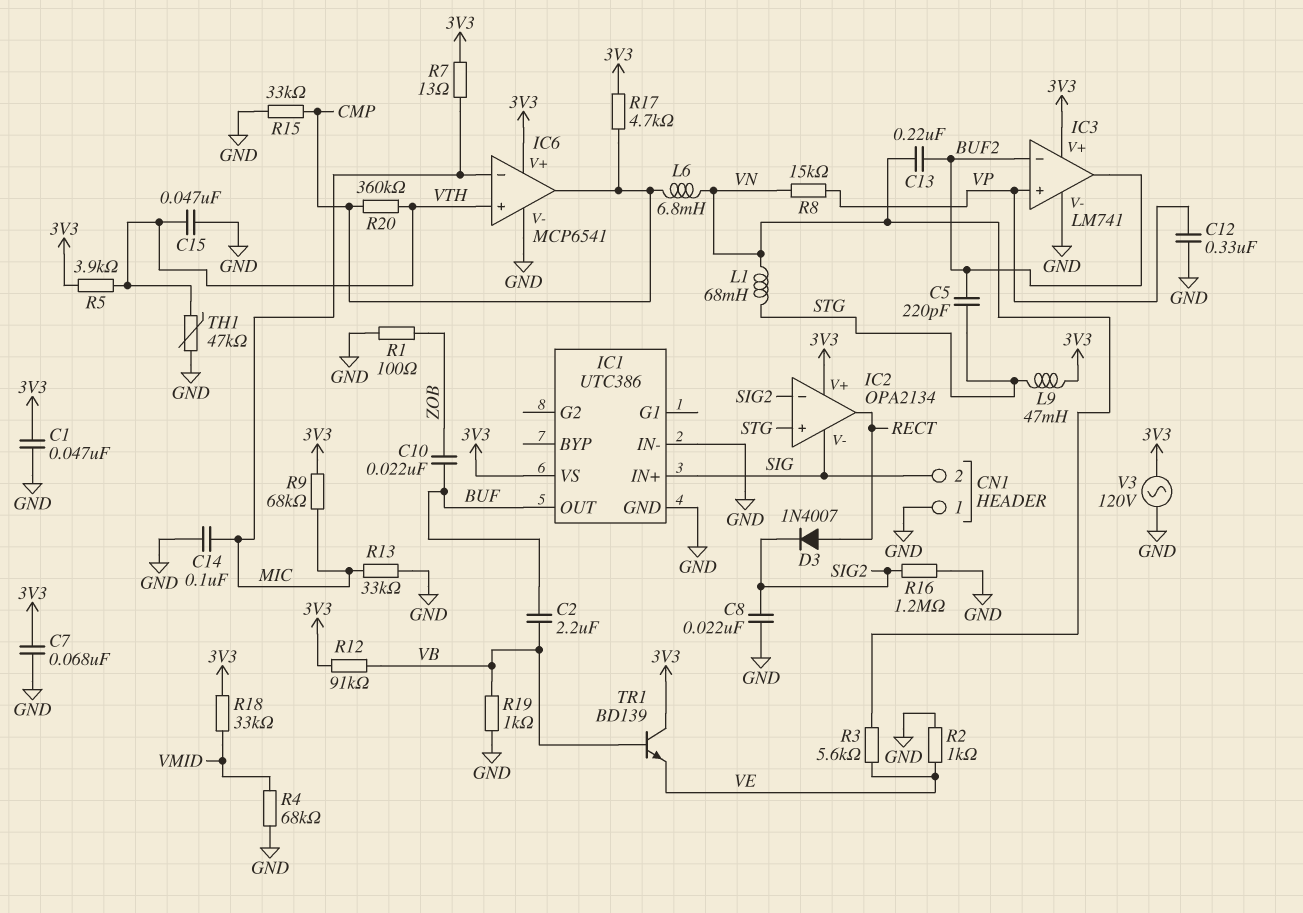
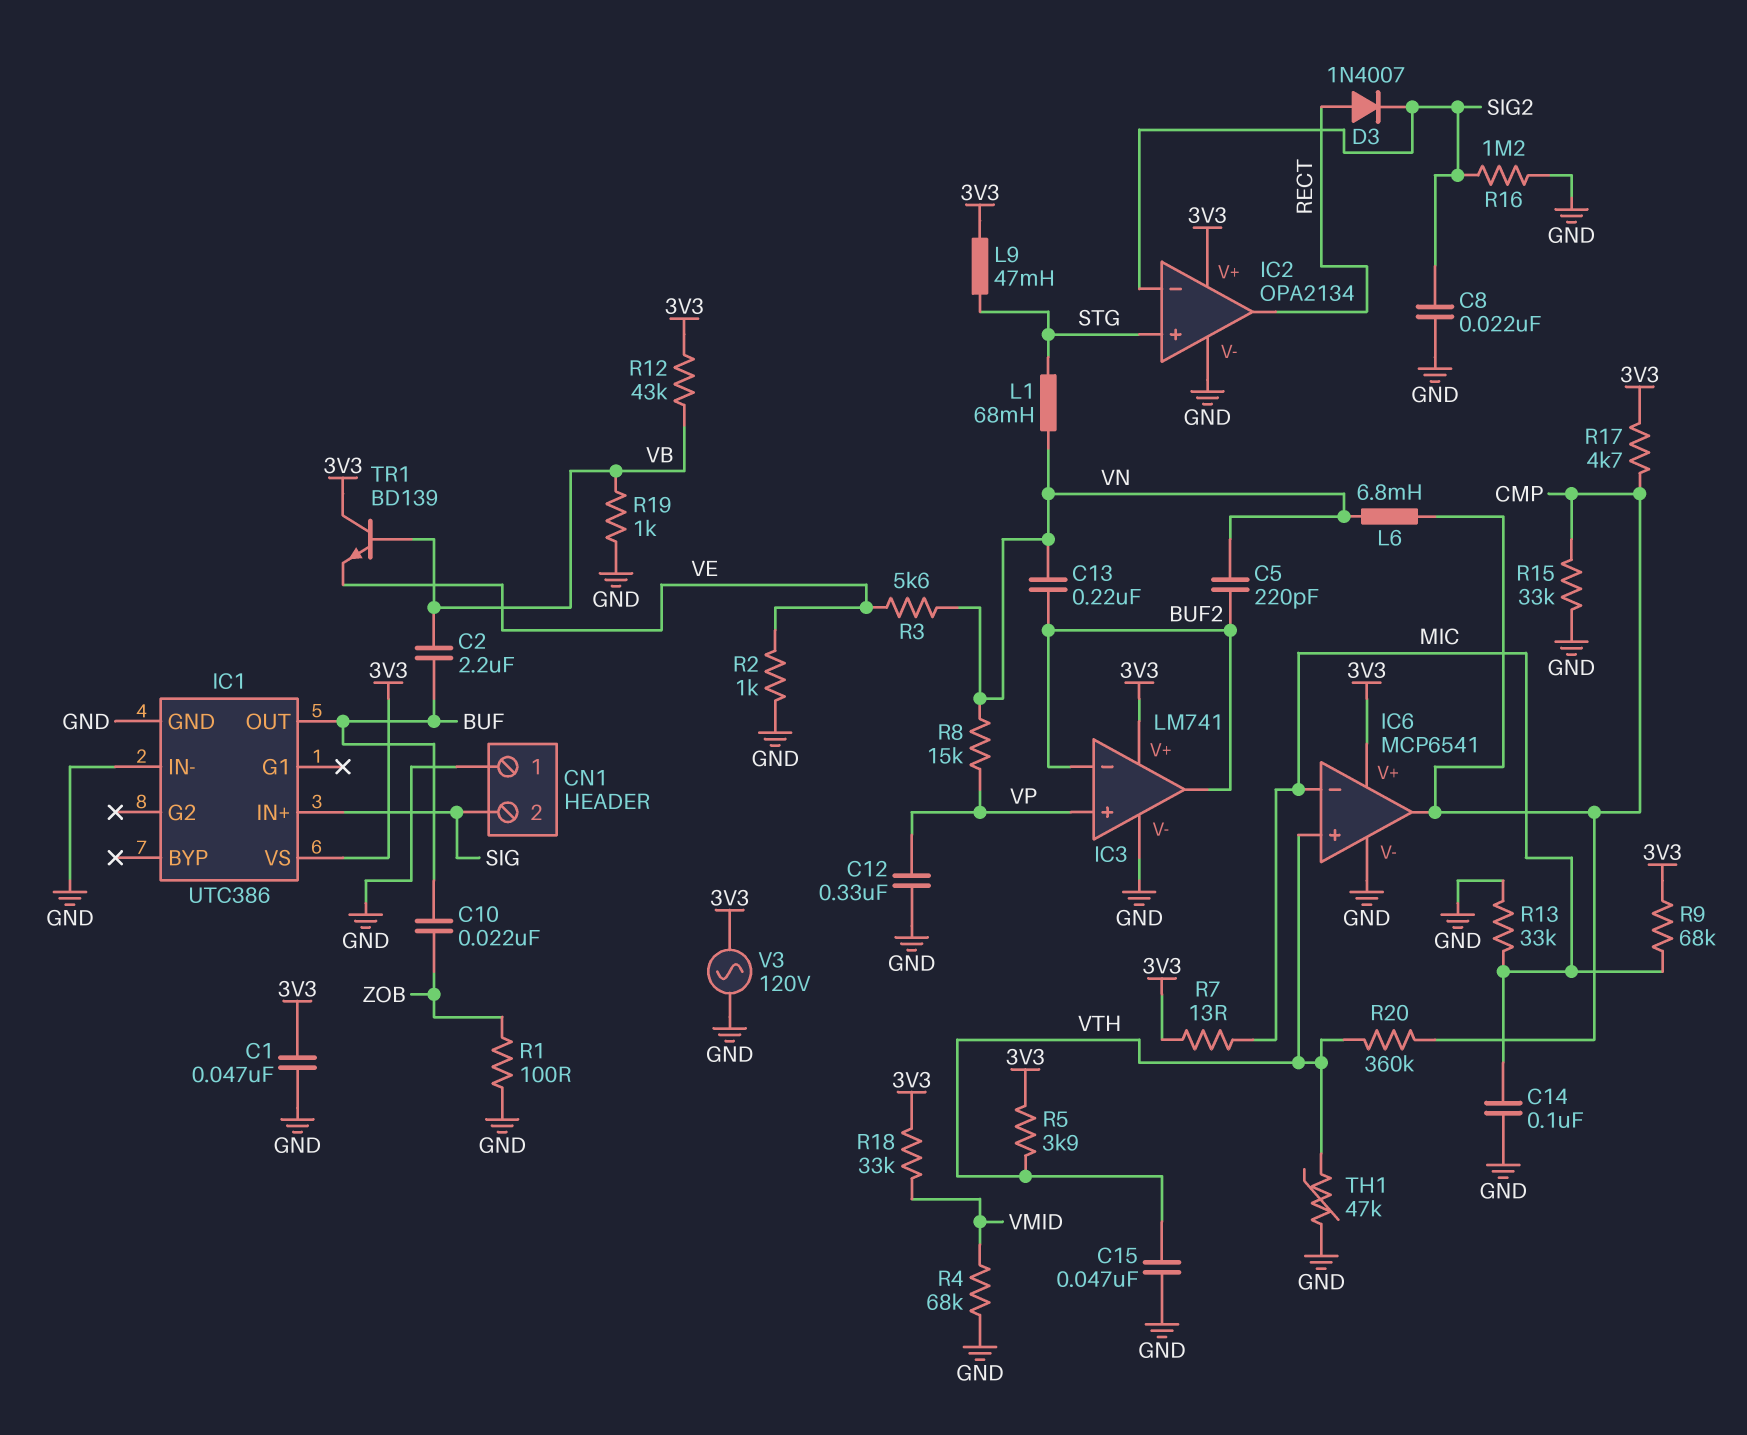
C5: 220pF (BUF2, STG) -> 220pF (BUF2, VN)
C7: 68nF (3V3, GND) -> none
IC2 pin V-: SIG -> GND
R12: 91k (3V3, VB) -> 43k (3V3, VB)

